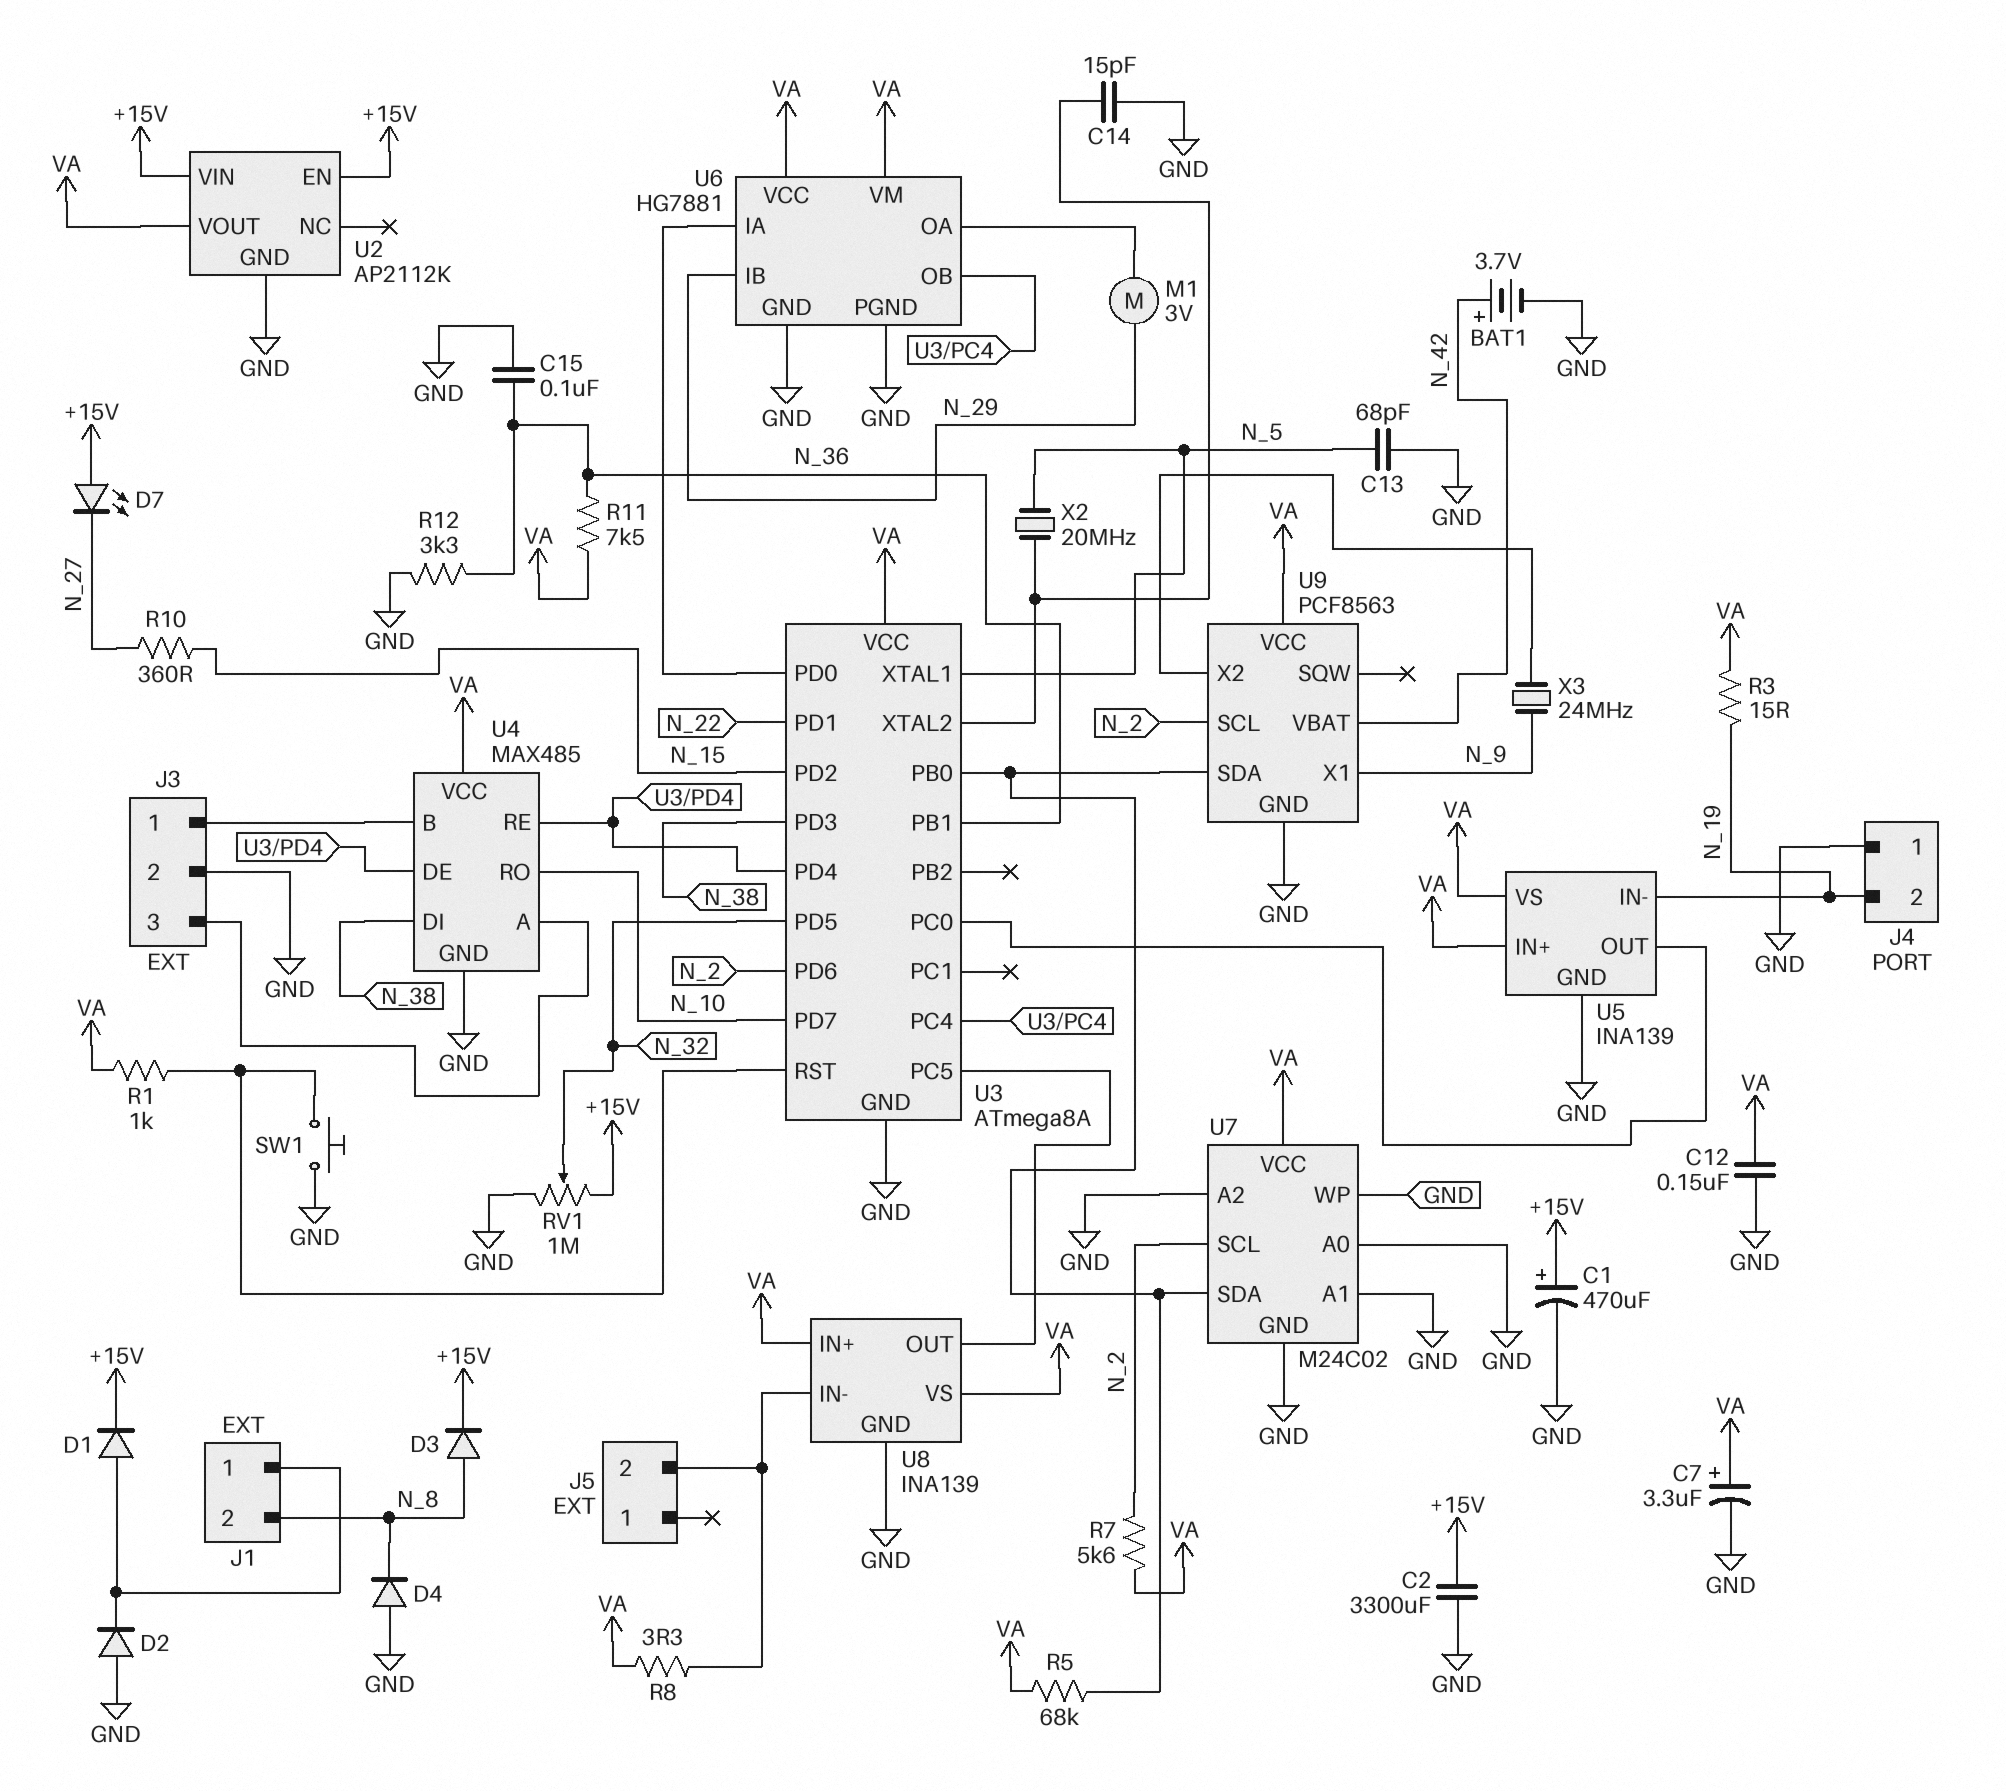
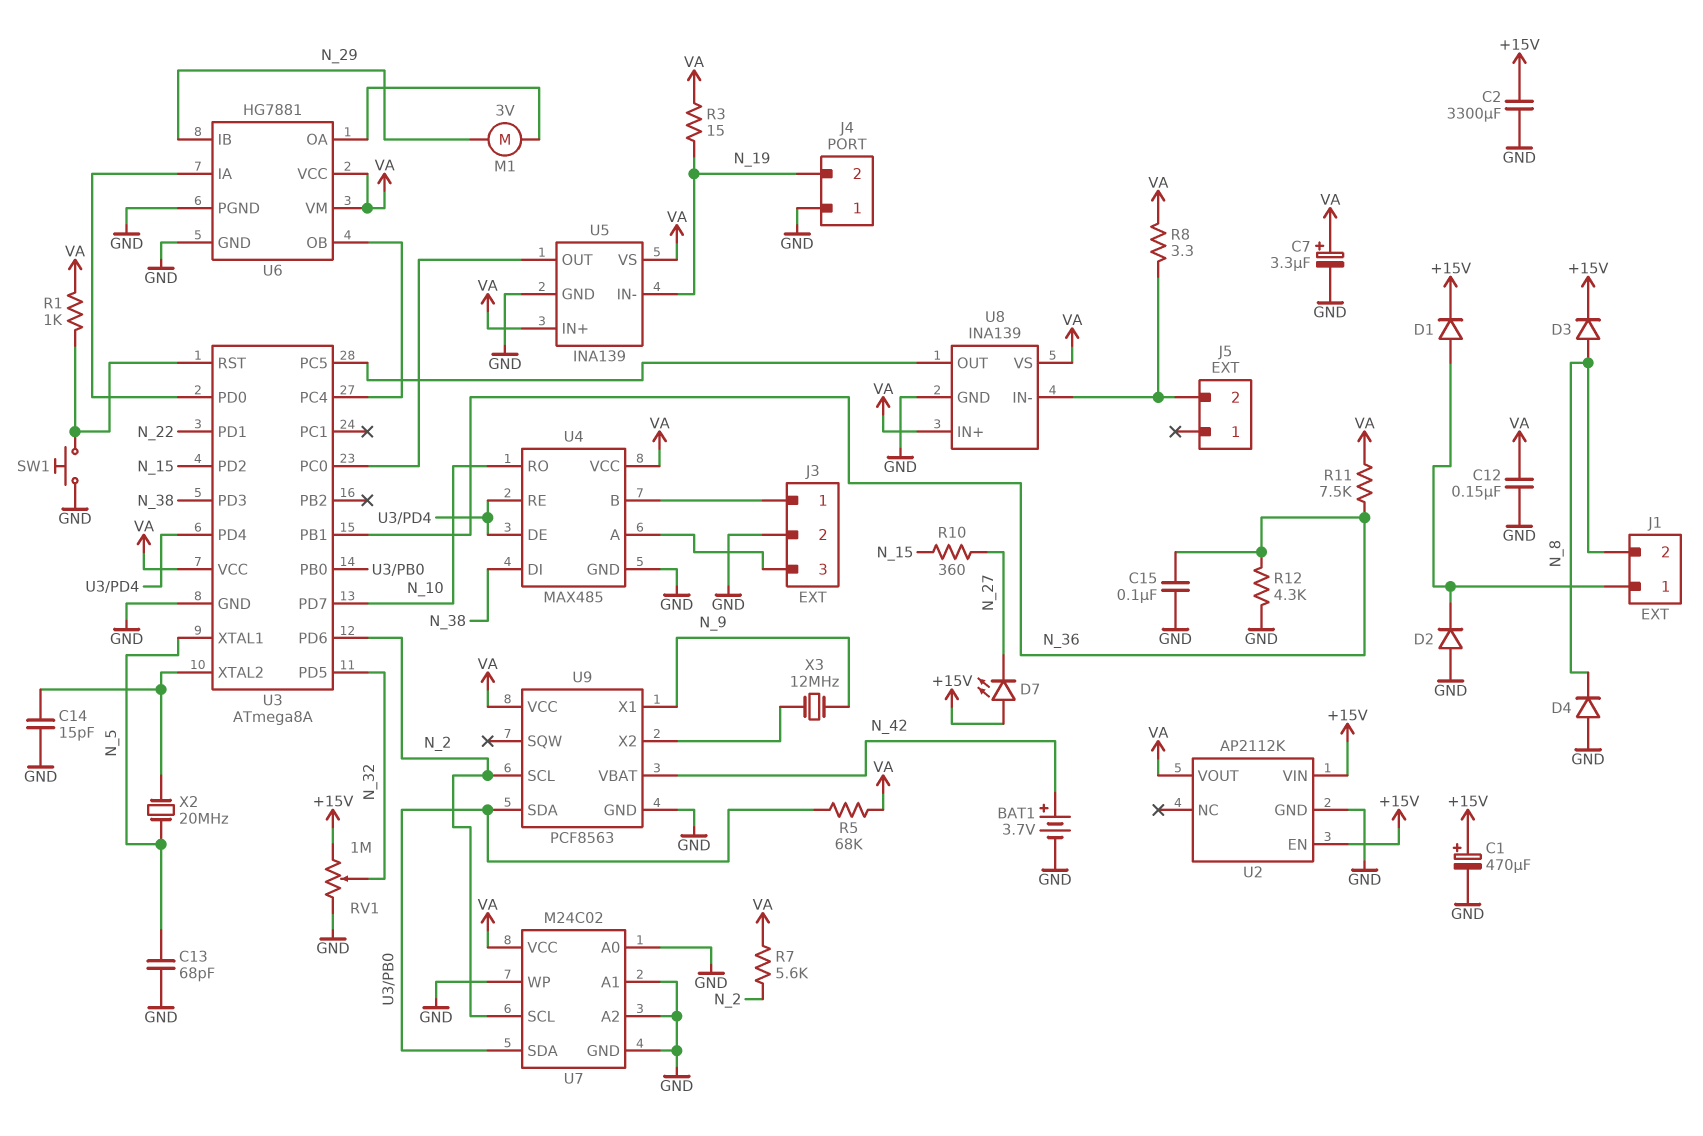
R12: 3.3k (GND, N_36) -> 4.3k (GND, N_36)
X3: 24MHz (N_9, U9/X2) -> 12MHz (N_9, U9/X2)

